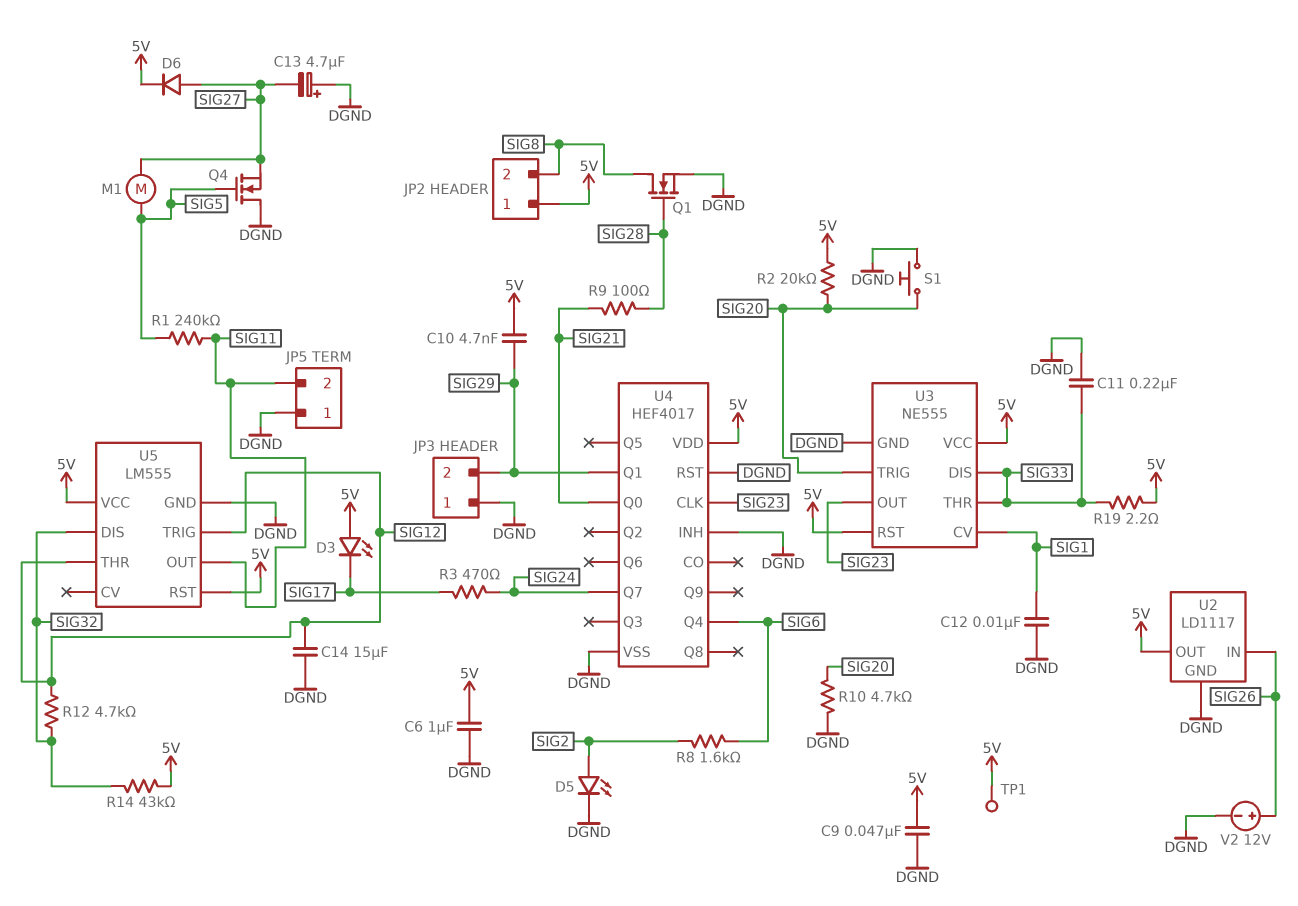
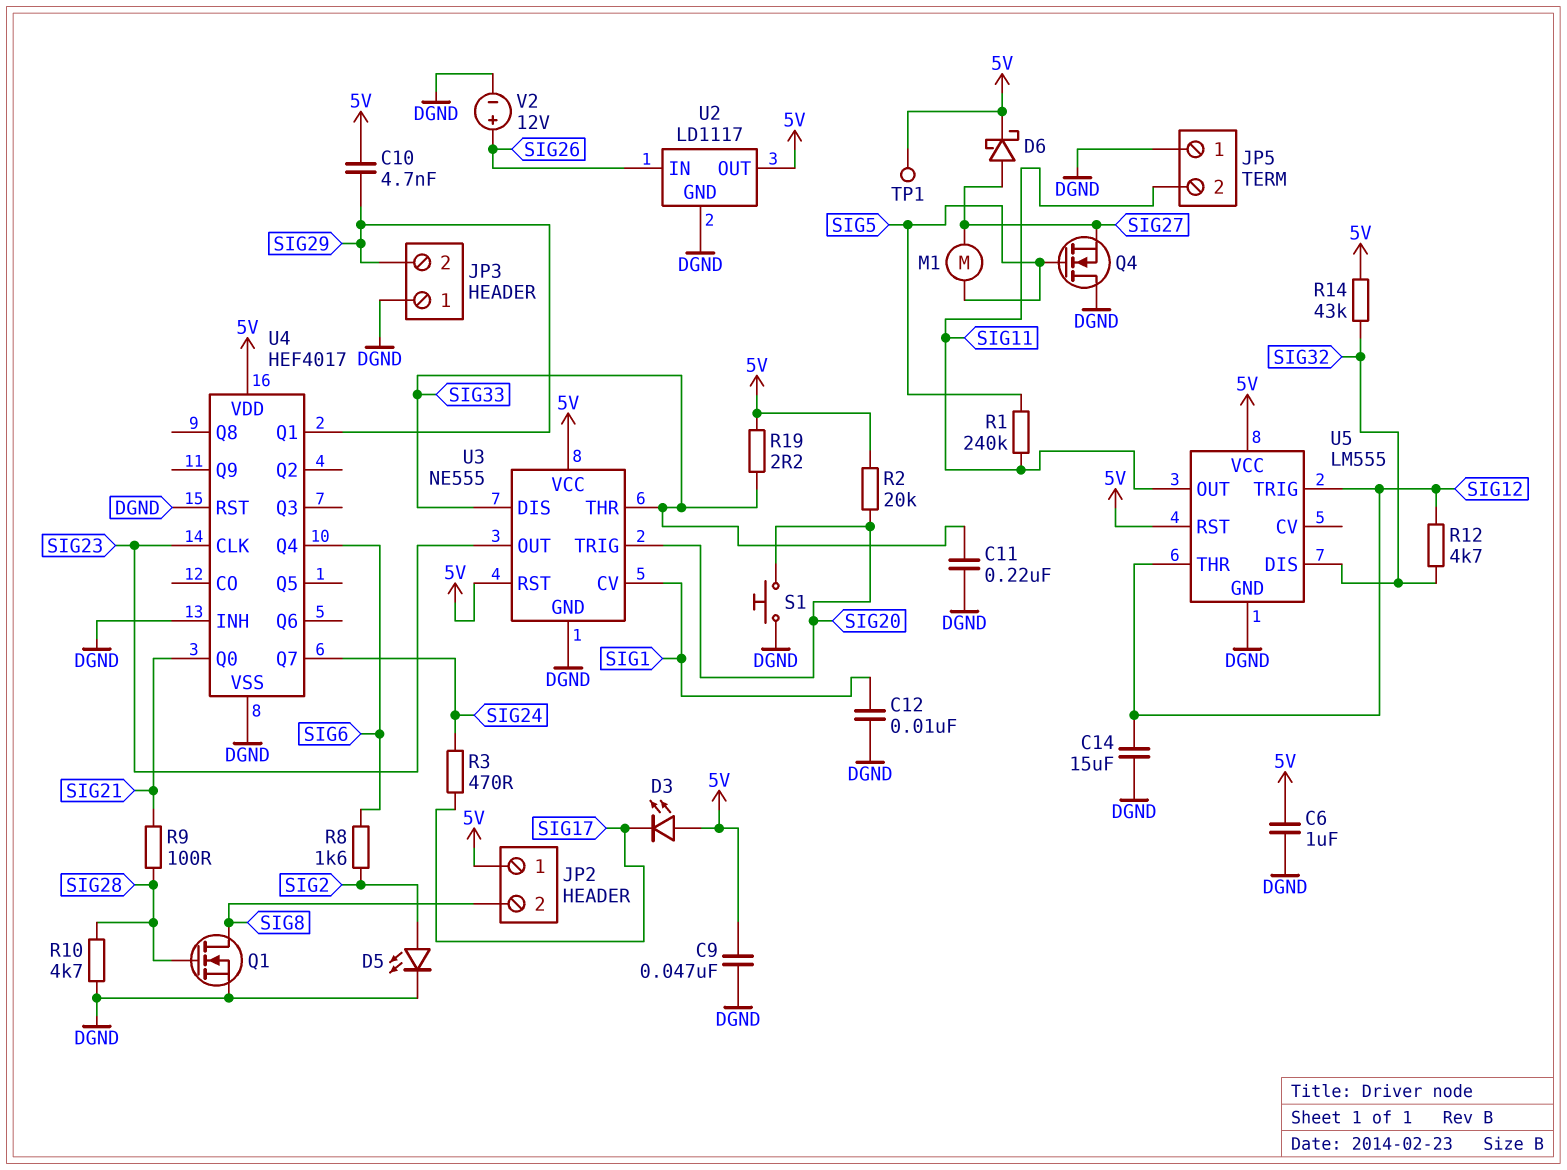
C13: 4.7uF (plus DGND, minus SIG27) -> none
D6: diode (A SIG27, K 5V) -> schottky (A SIG27, K 5V)
R10: 4.7k (DGND, SIG20) -> 4.7k (DGND, SIG28)

